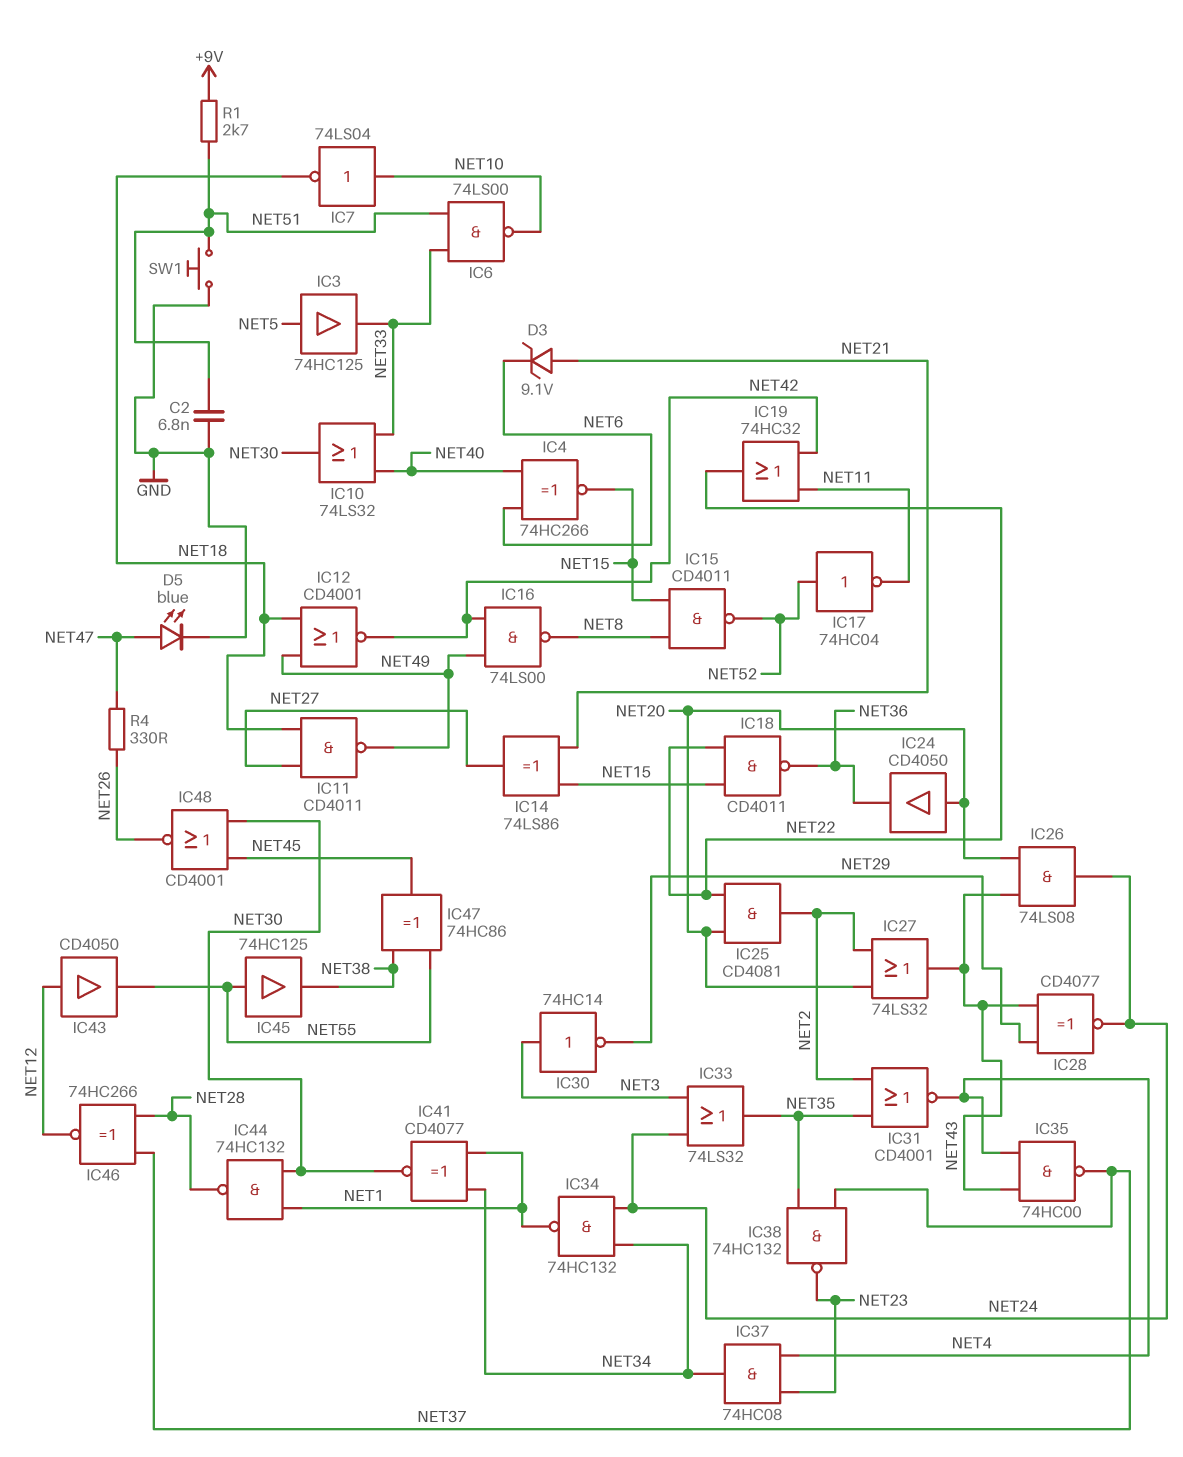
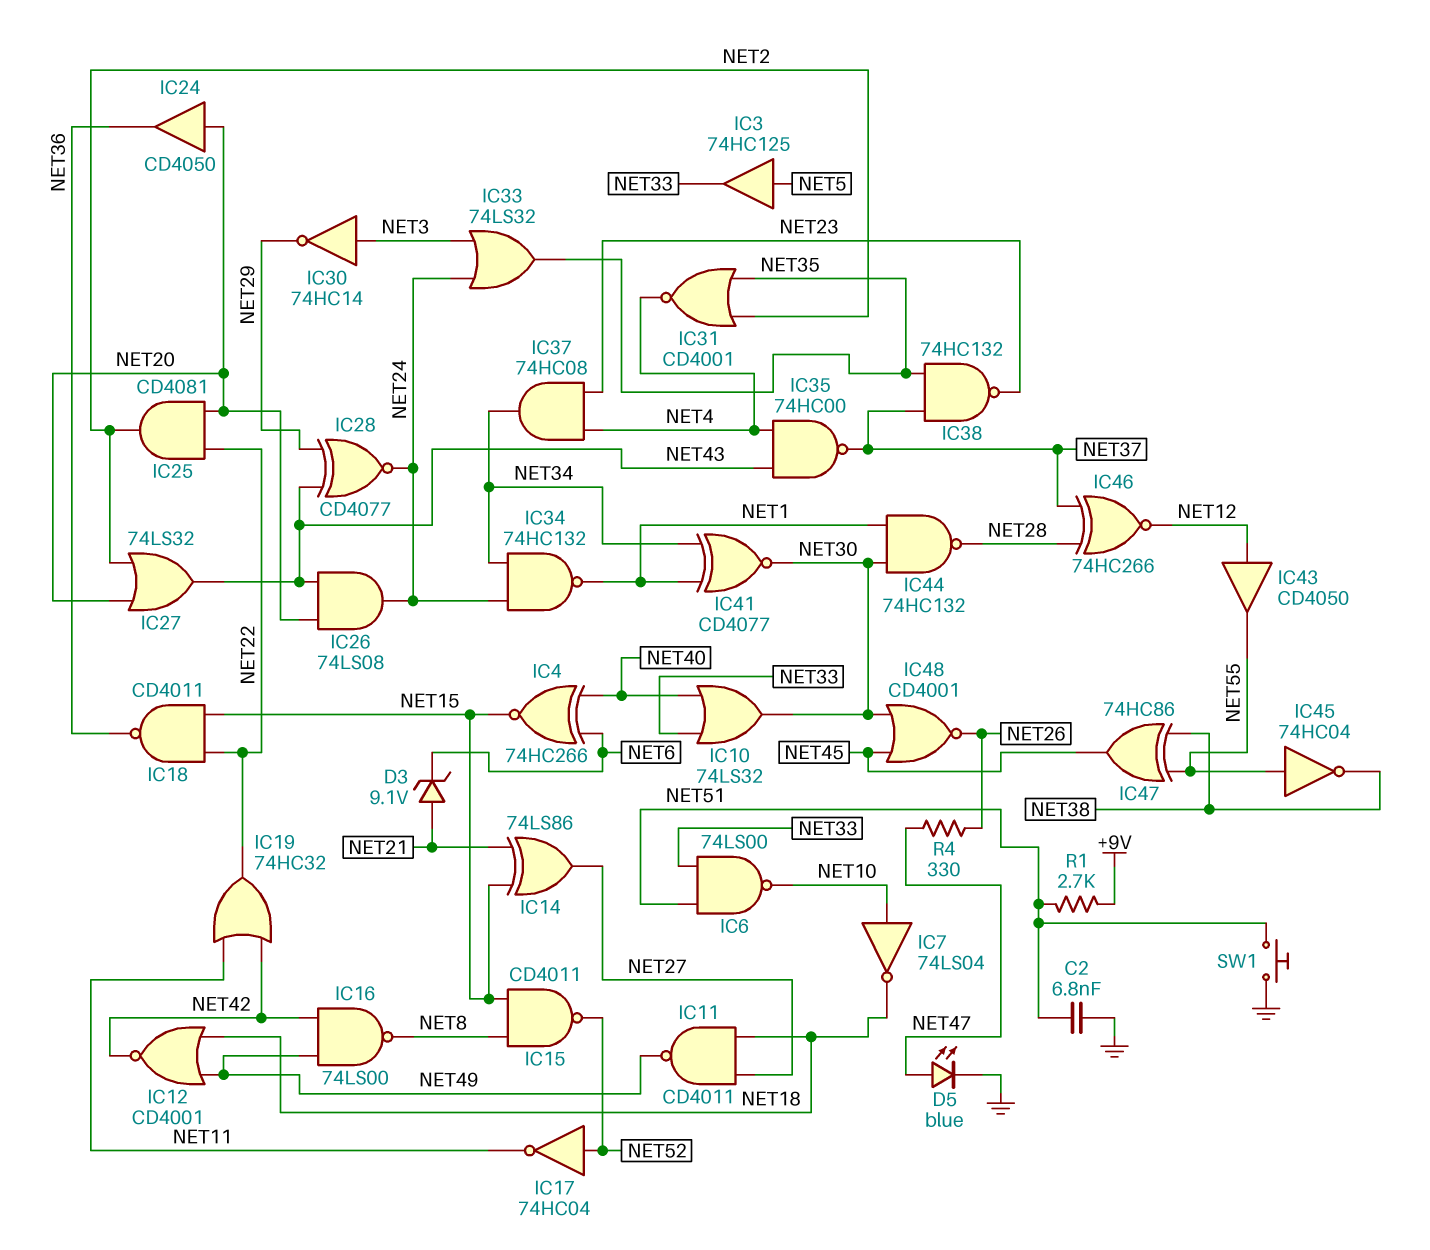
IC45: buffer 74HC125 (in NET55, out NET38) -> NOT 74HC04 (in NET55, out NET38)

